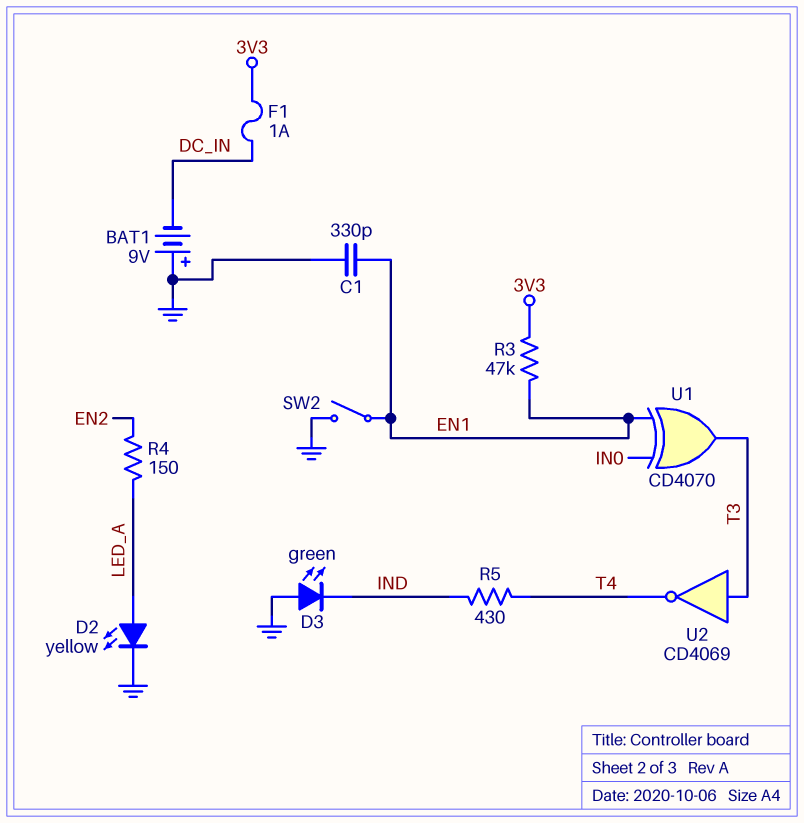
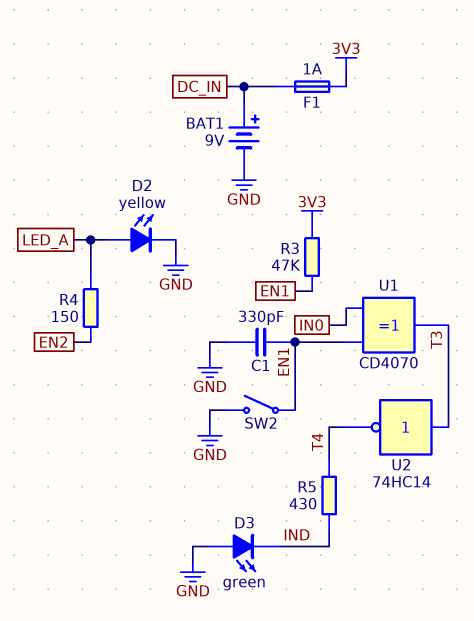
BAT1: 9V (plus GND, minus DC_IN) -> 9V (plus DC_IN, minus GND)
U2: NOT CD4069 (in T3, out T4) -> NOT 74HC14 (in T3, out T4)

